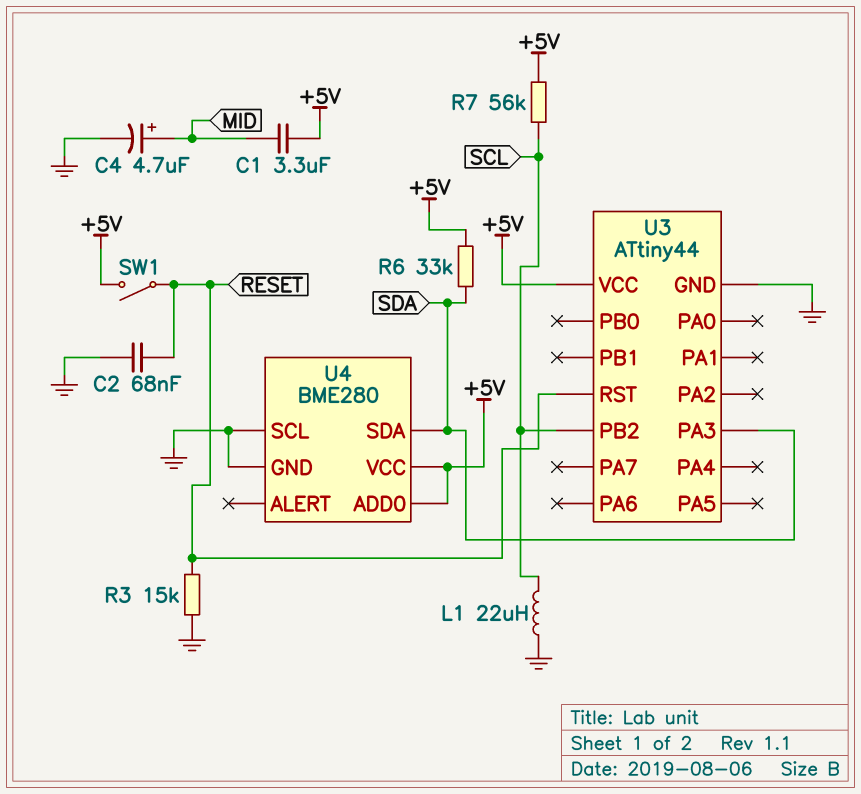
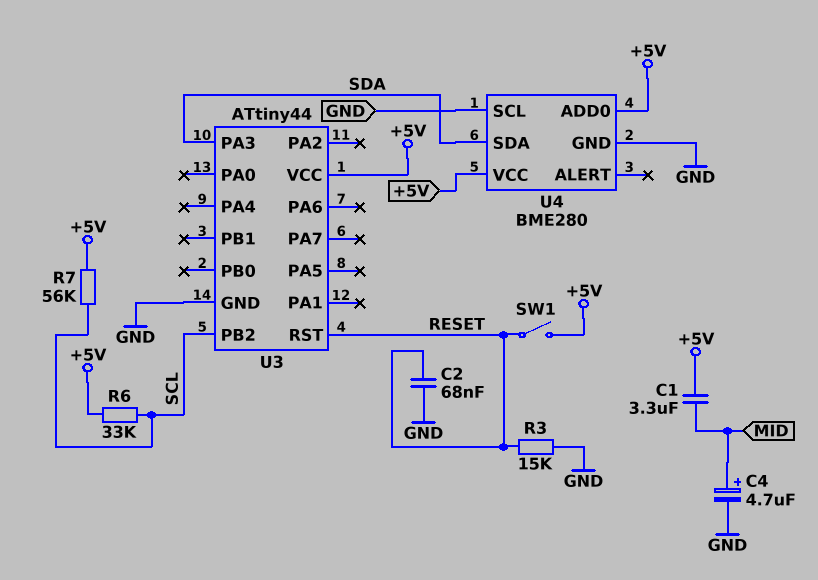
L1: 22uH (GND, SCL) -> none
R6: 33k (+5V, SDA) -> 33k (+5V, SCL)

